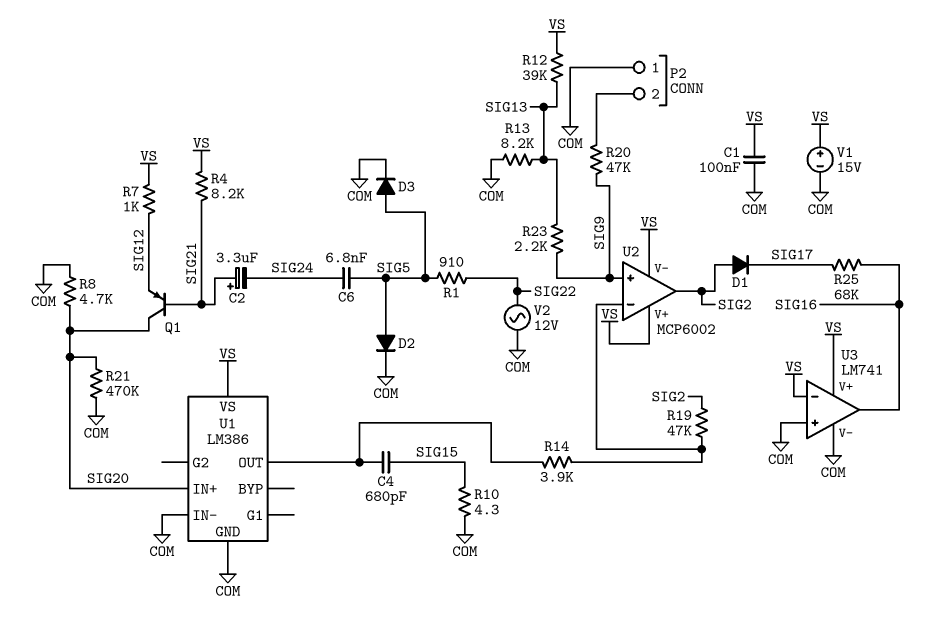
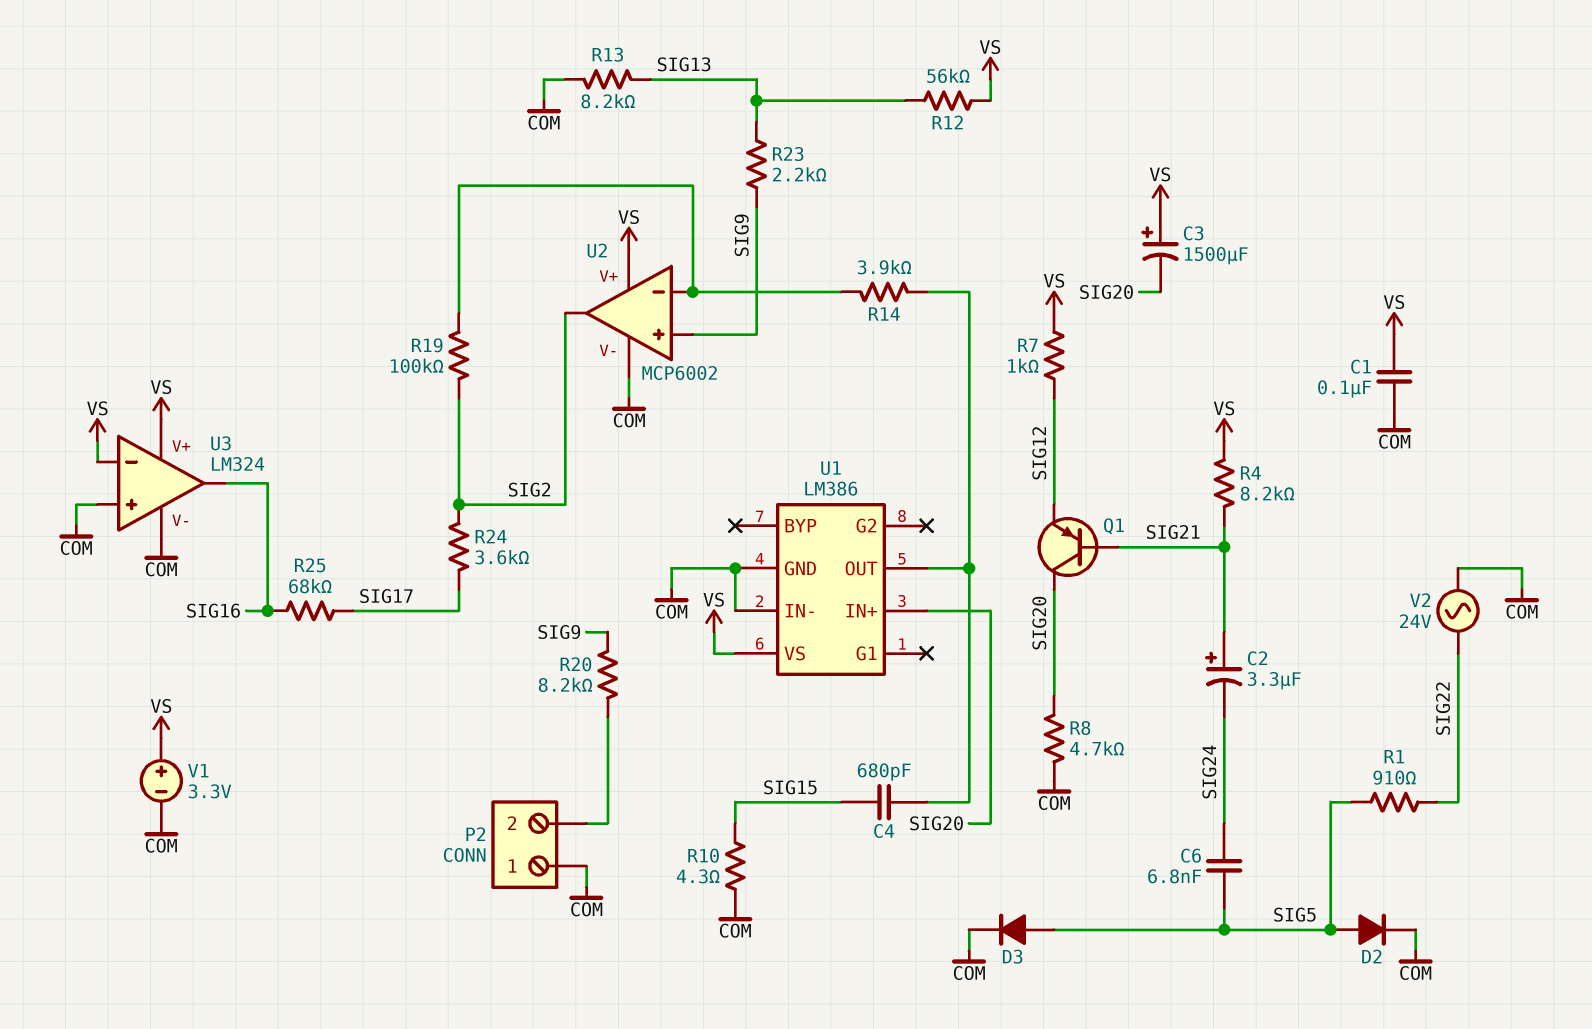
C3: none -> 1500uF (plus VS, minus SIG20)
D1: diode (A SIG2, K SIG17) -> none
R12: 39k (SIG13, VS) -> 56k (SIG13, VS)
R19: 47k (SIG2, U2/in-) -> 100k (SIG2, U2/in-)
R20: 47k (P2/2, SIG9) -> 8.2k (P2/2, SIG9)
R21: 470k (COM, SIG20) -> none
R24: none -> 3.6k (SIG2, SIG17)
U2 pin V-: VS -> COM
U3: LM741 -> LM324
V1: 15V (plus VS, minus COM) -> 3.3V (plus VS, minus COM)
V2: AC 12V (COM, SIG22) -> AC 24V (COM, SIG22)

